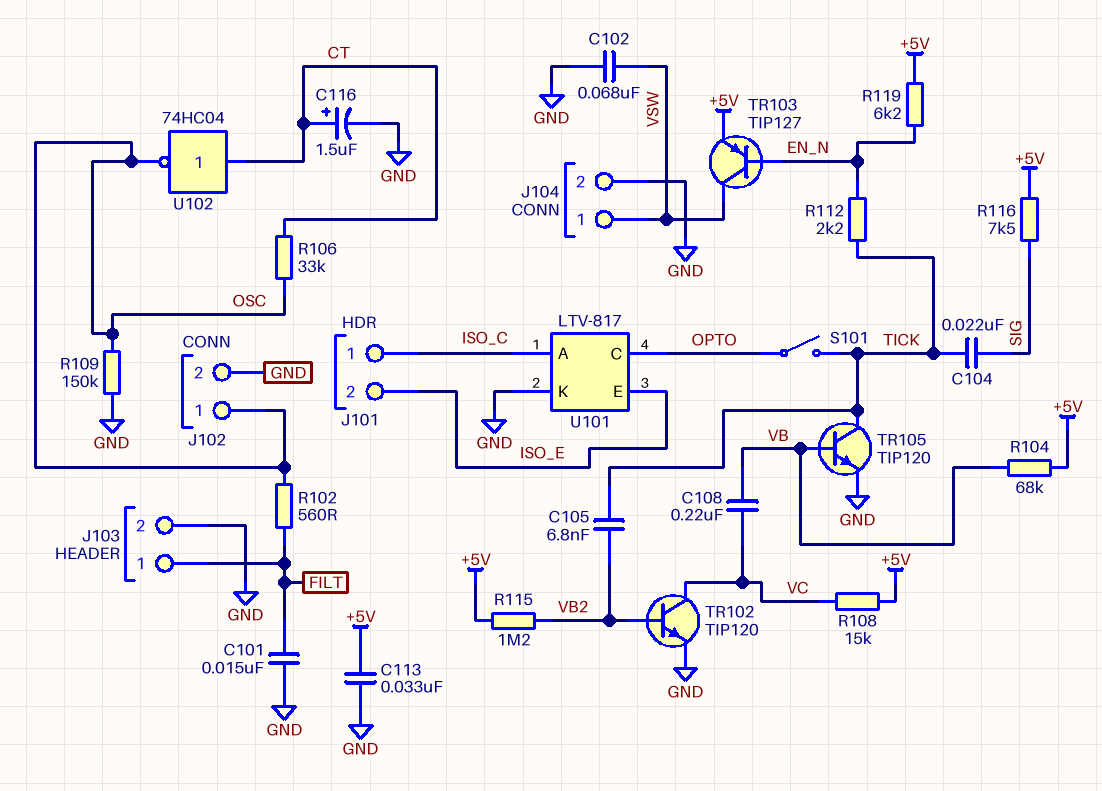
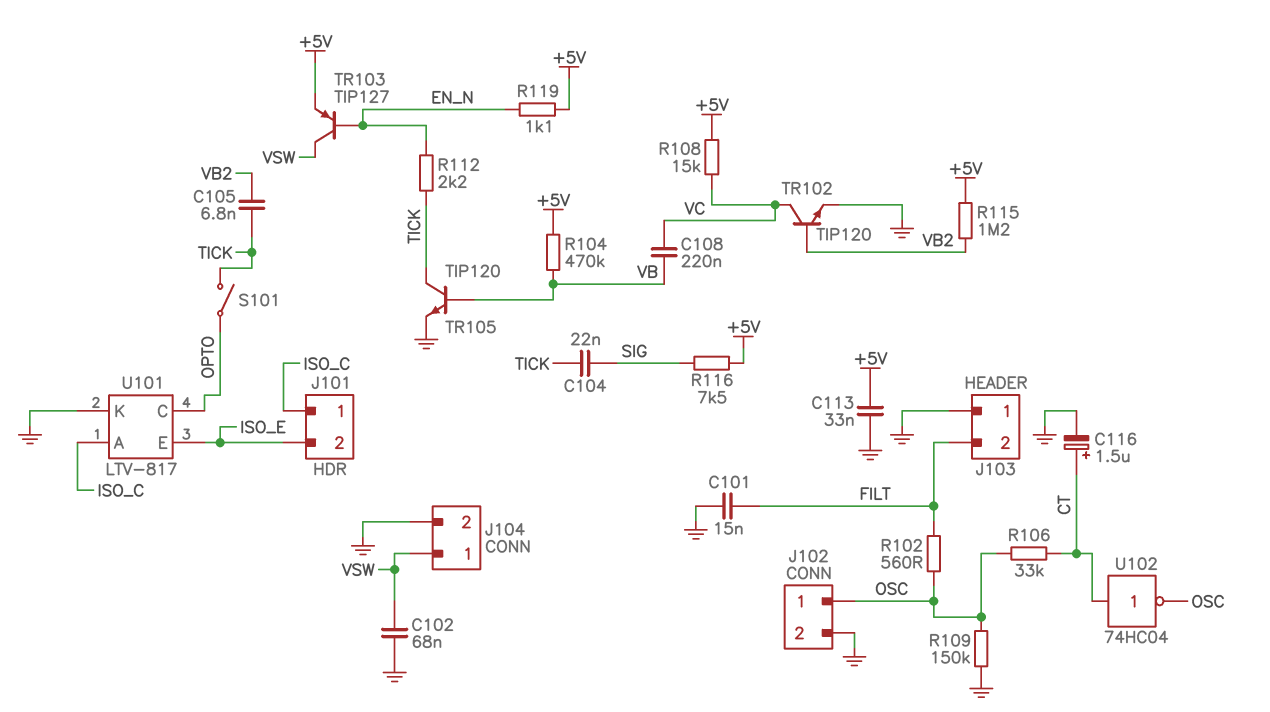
J103 pin 1: FILT -> GND
J103 pin 2: GND -> FILT
R104: 68k (+5V, VB) -> 470k (+5V, VB)
R119: 6.2k (+5V, EN_N) -> 1.1k (+5V, EN_N)

